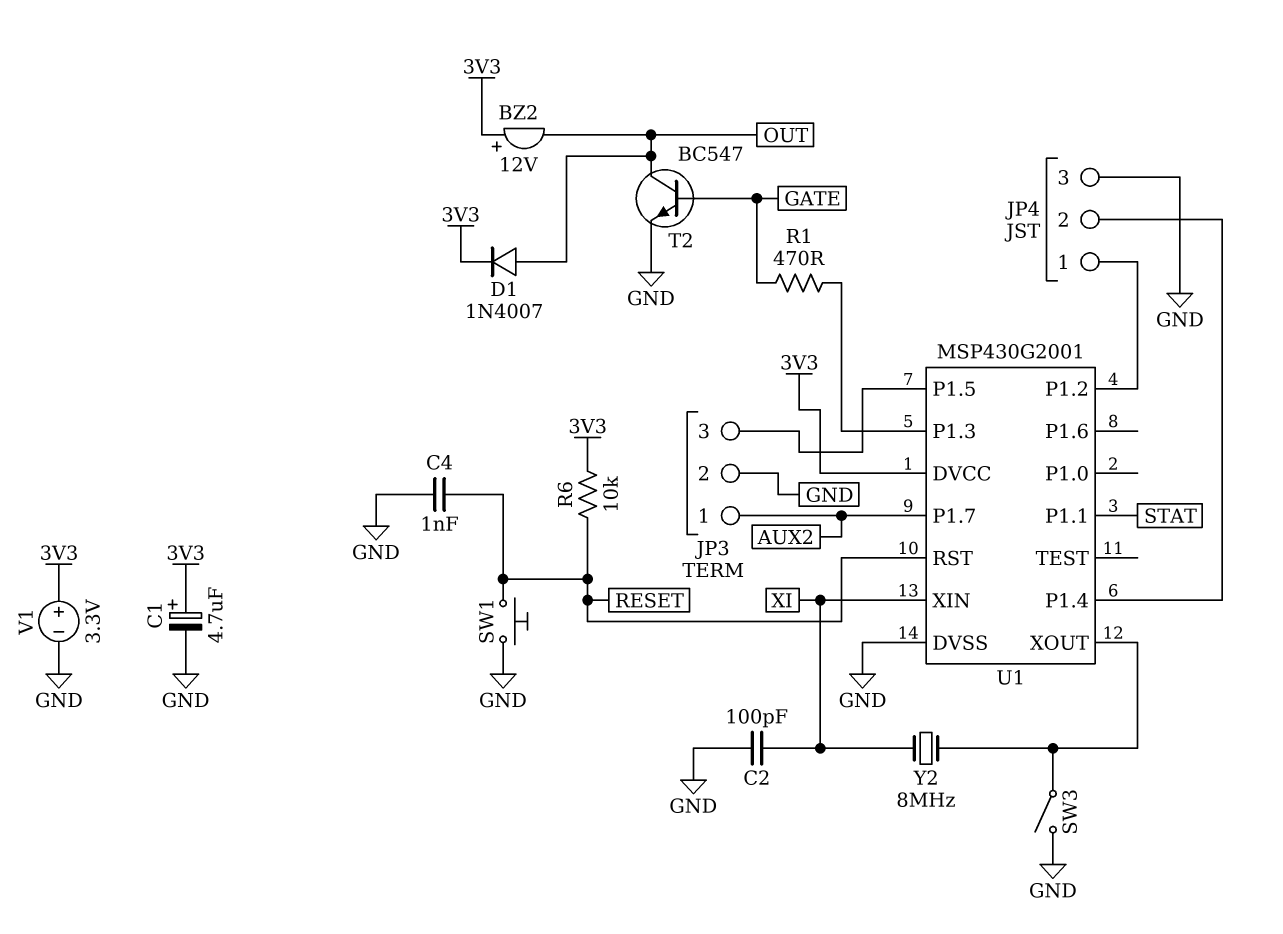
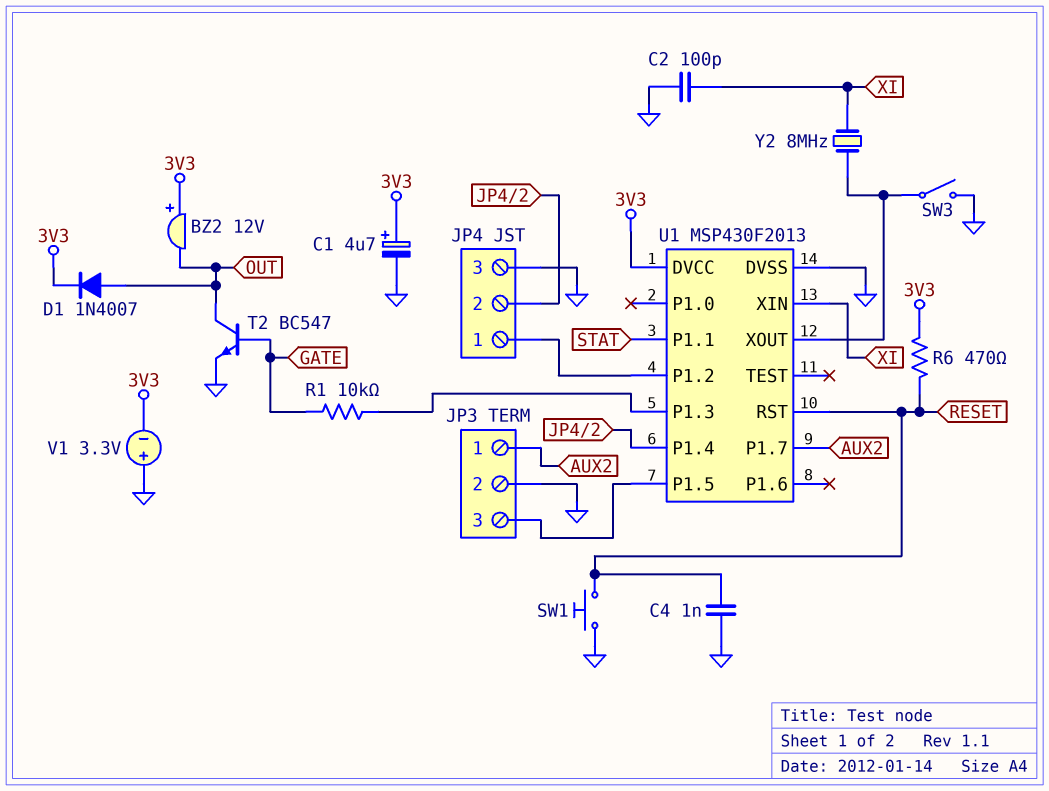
R1: 470 (GATE, U1/P1.3) -> 10k (GATE, U1/P1.3)
R6: 10k (3V3, RESET) -> 470 (3V3, RESET)
U1: MSP430G2001 -> MSP430F2013
V1: 3.3V (plus 3V3, minus GND) -> 3.3V (plus GND, minus 3V3)

